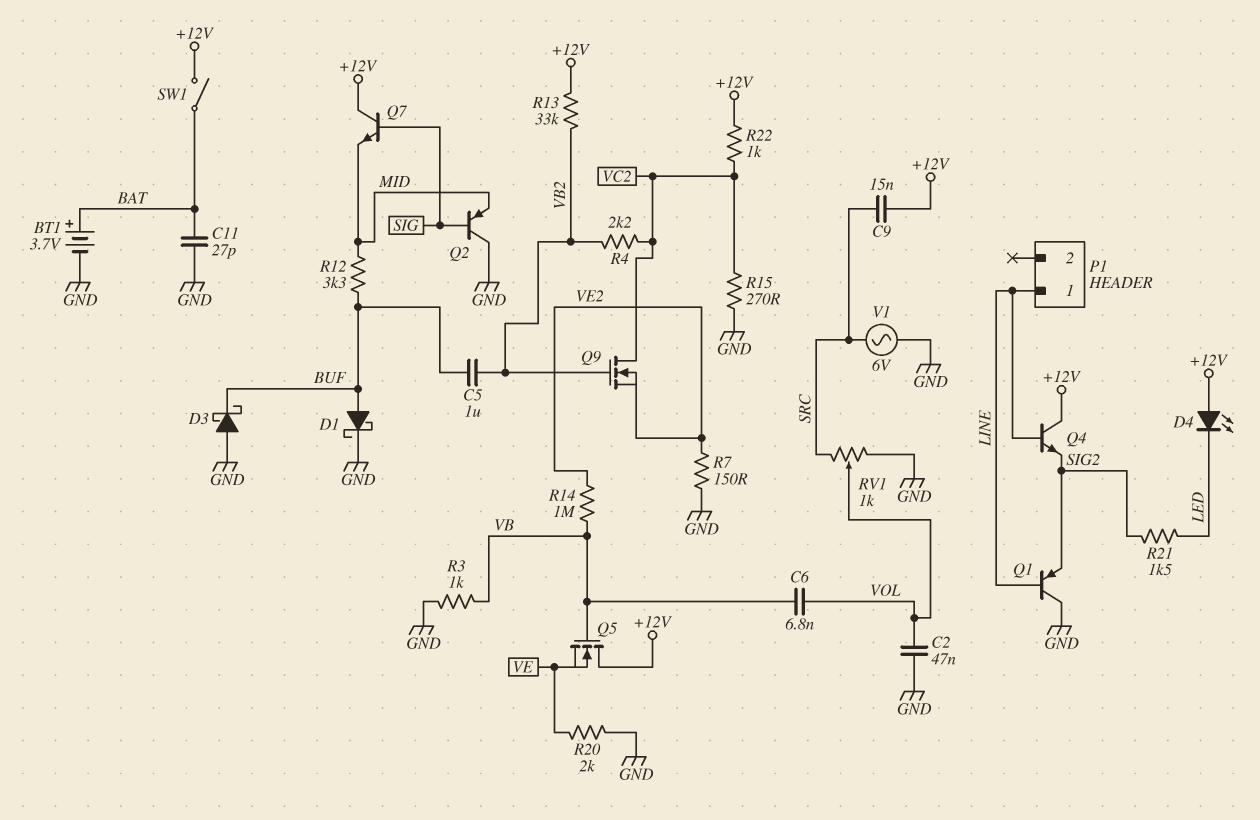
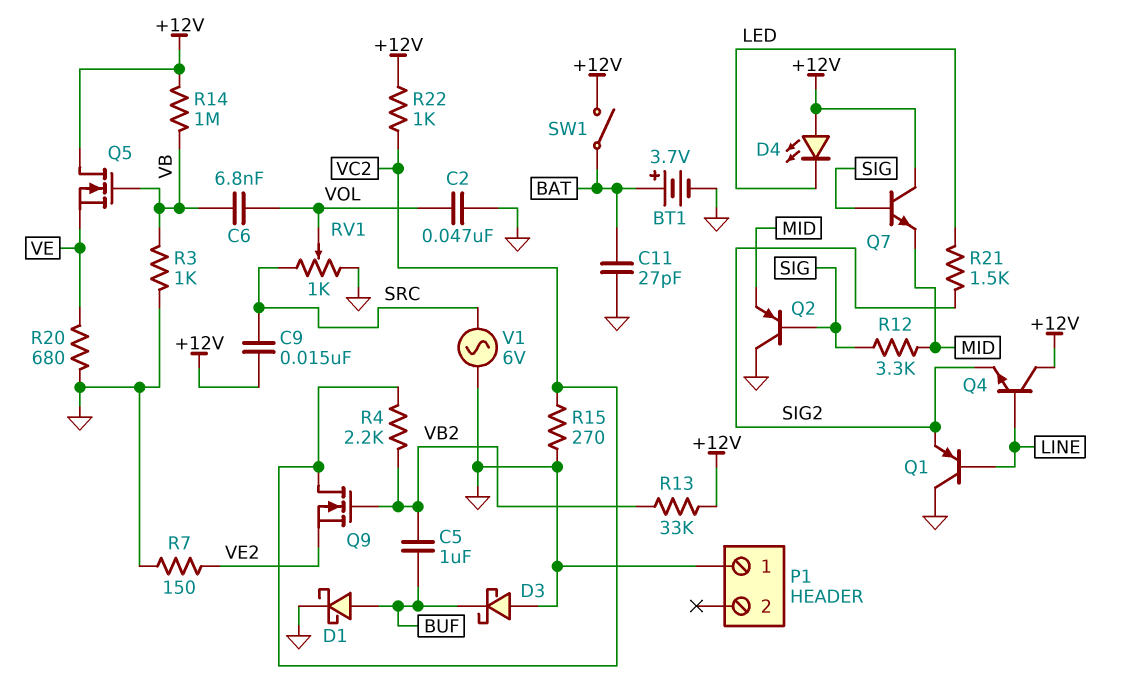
P1 pin 1: LINE -> GND
R12: 3.3k (BUF, MID) -> 3.3k (MID, SIG)
R14: 1M (VB, VE2) -> 1M (+12V, VB)
R20: 2k (GND, VE) -> 680 (GND, VE)

